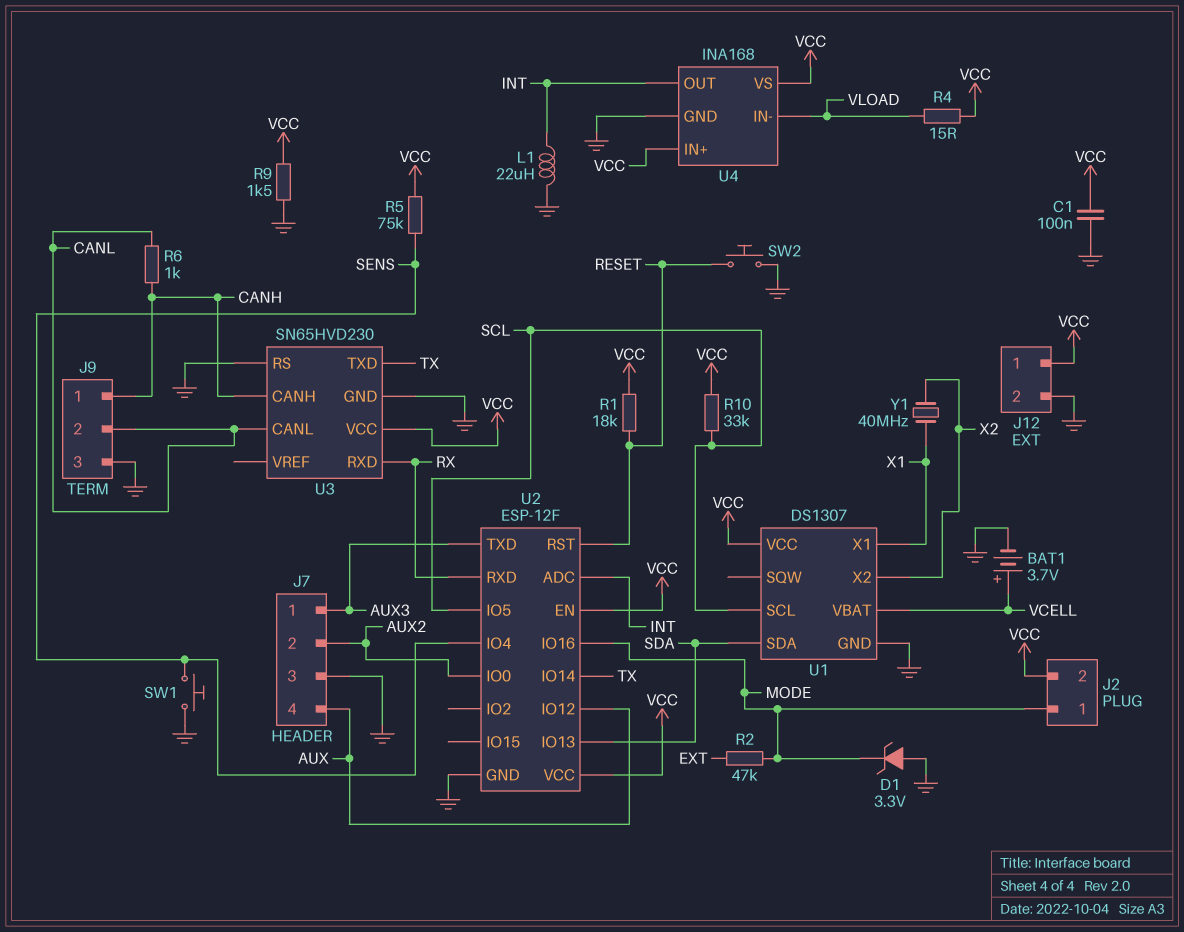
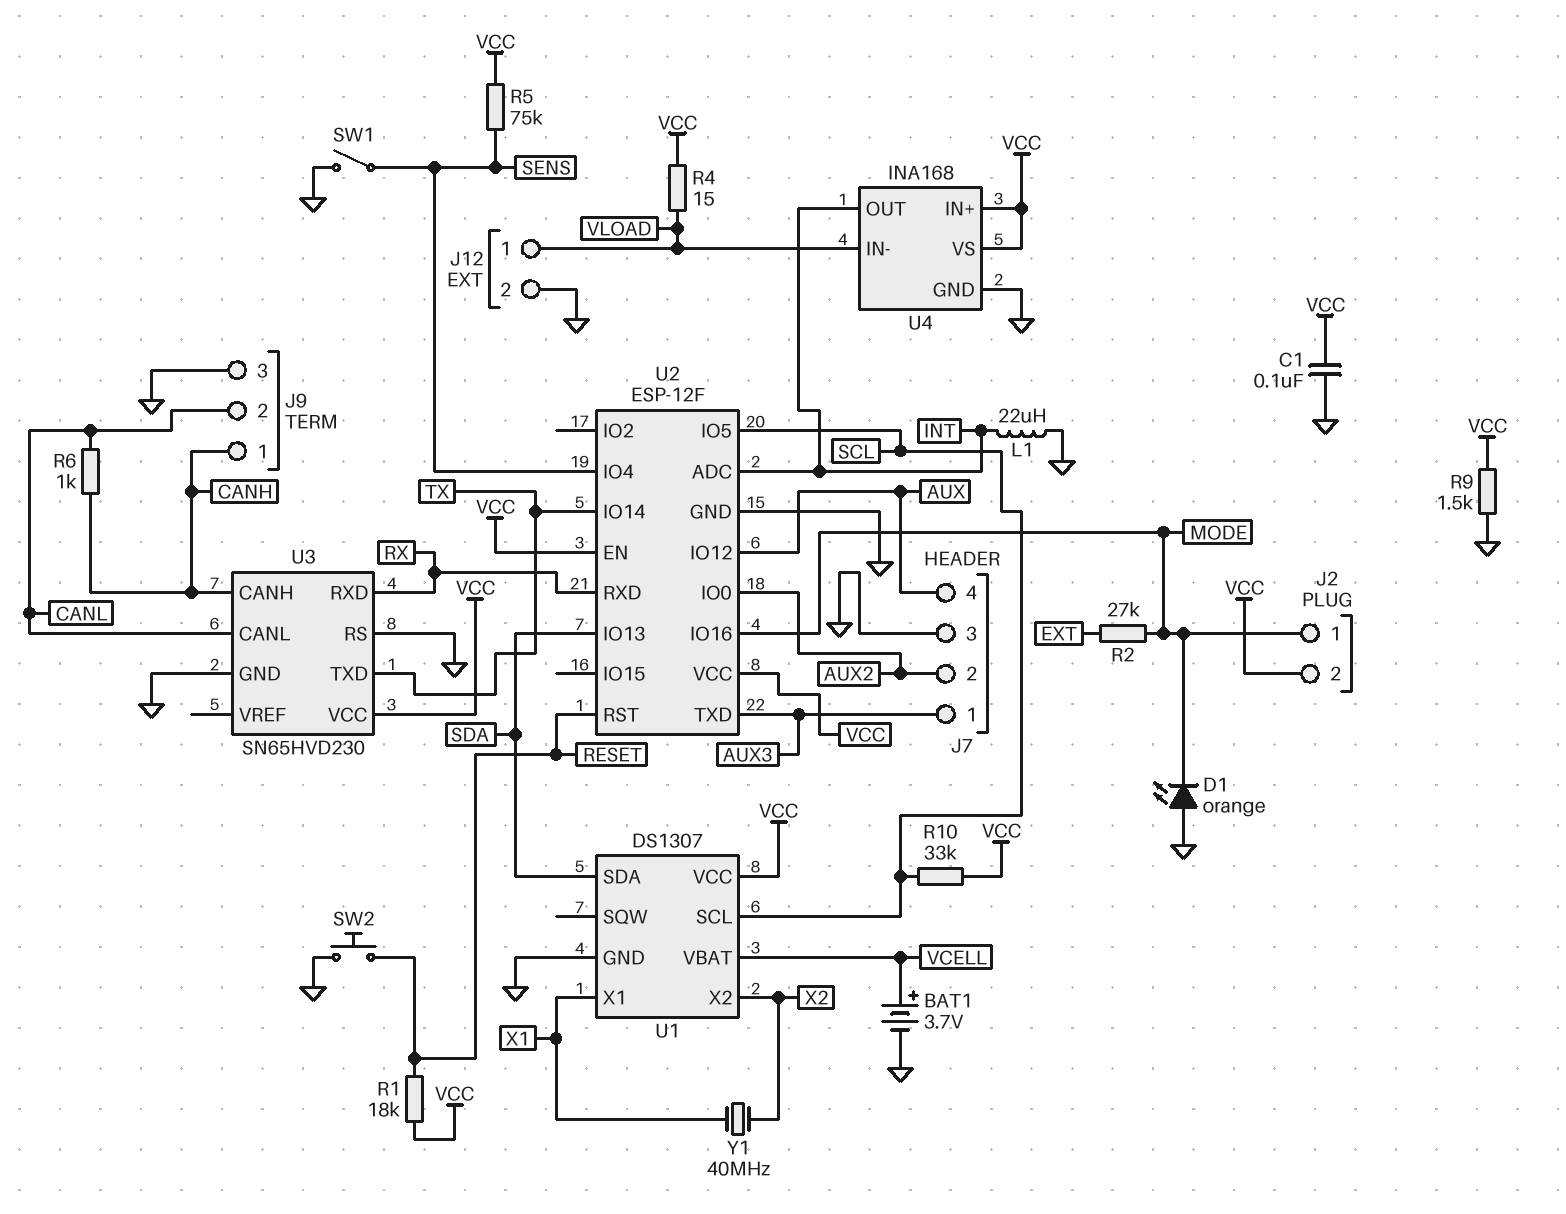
D1: zener 3.3V (A GND, K MODE) -> LED orange (A GND, K MODE)
J12 pin 1: VCC -> VLOAD
R2: 47k (EXT, MODE) -> 27k (EXT, MODE)
SW1: button (GND, SENS) -> switch (GND, SENS)

